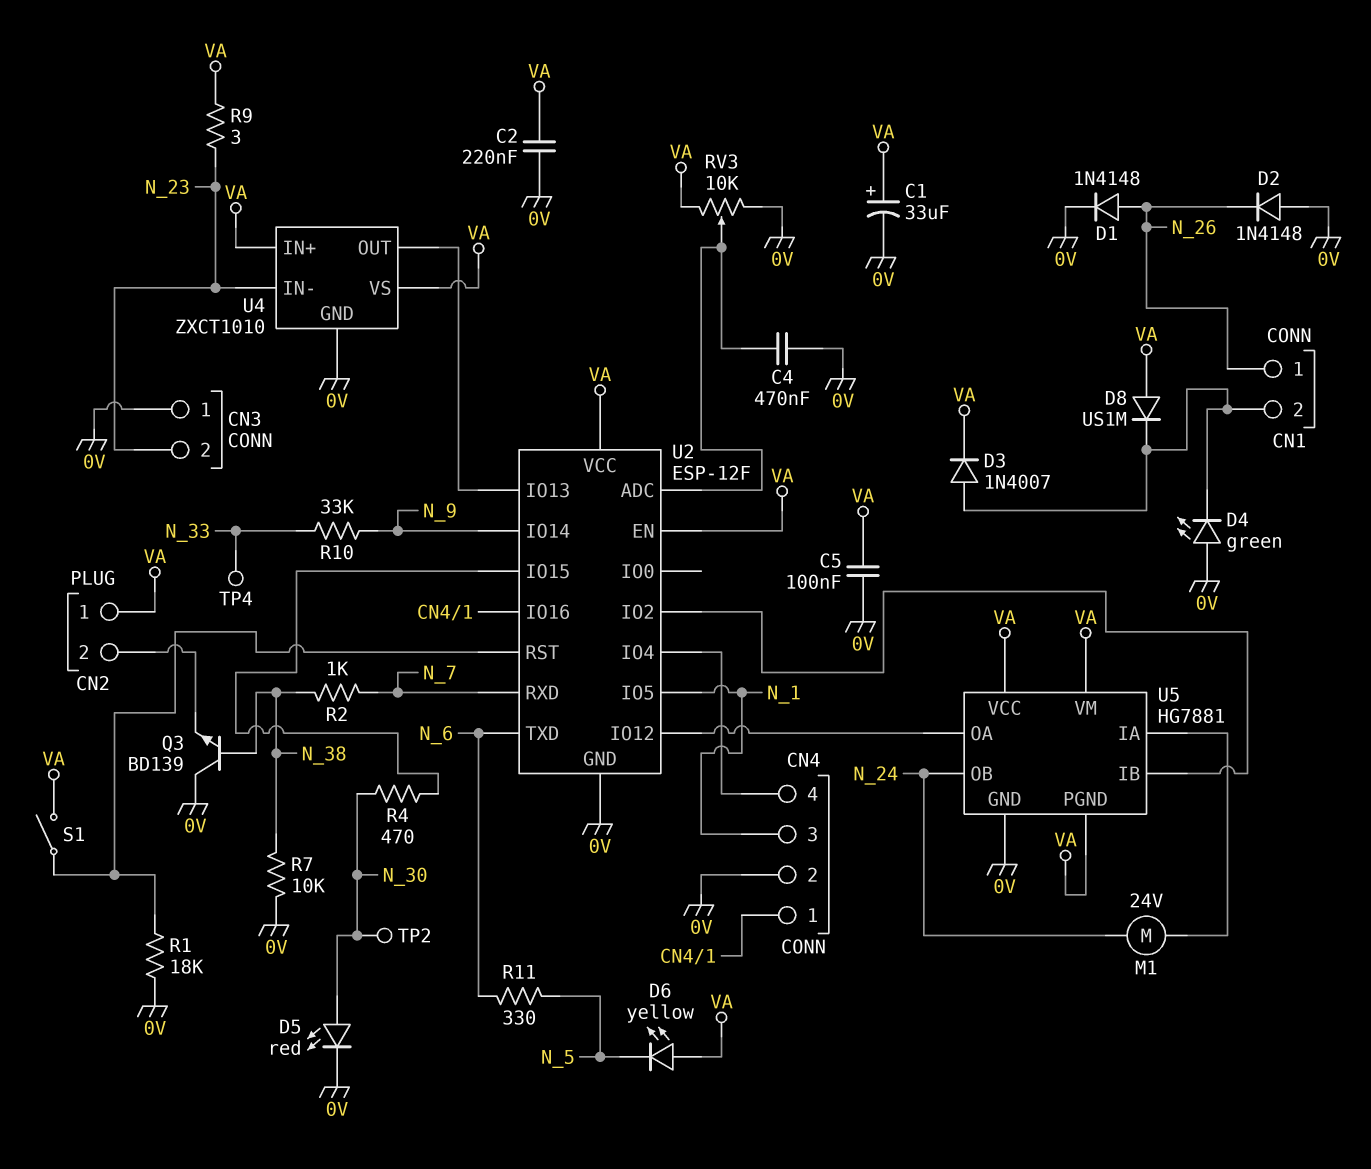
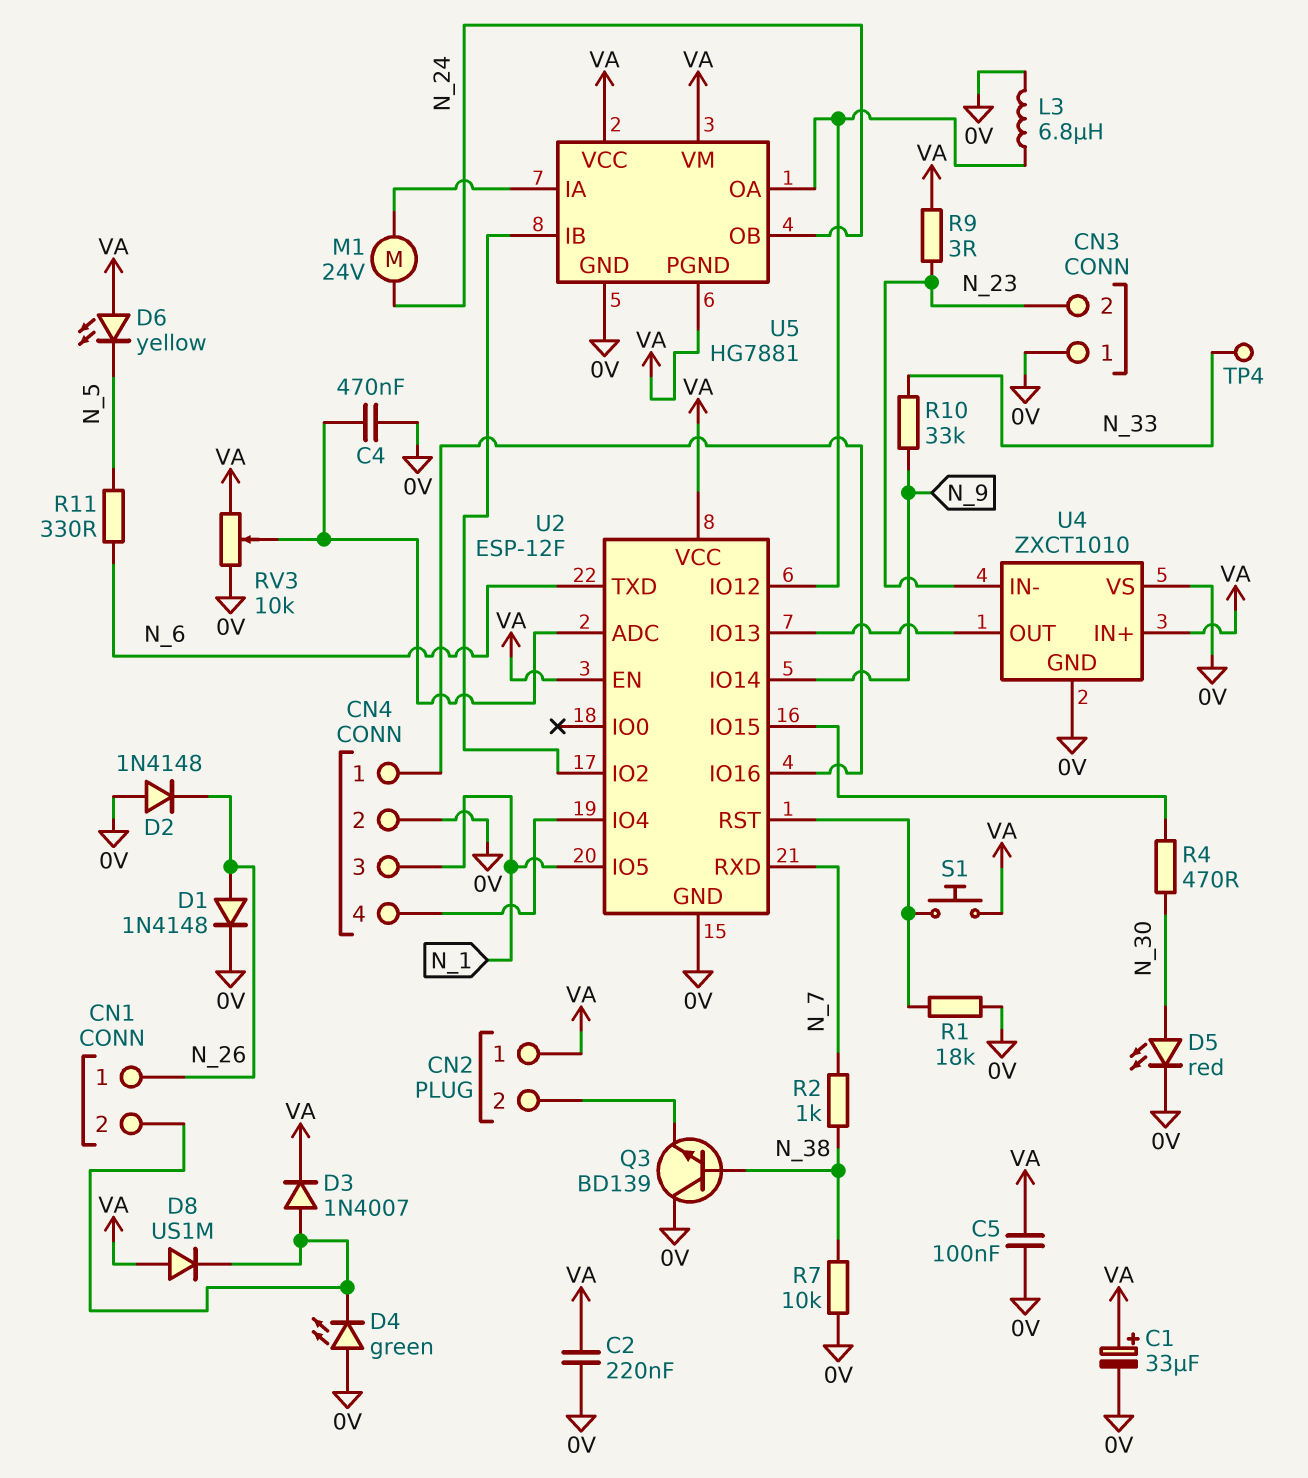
L3: none -> 6.8uH (0V, U2/IO12)
S1: switch (U2/RST, VA) -> button (U2/RST, VA)
TP2: test point (N_30) -> none
U4 pin VS: VA -> 0V

